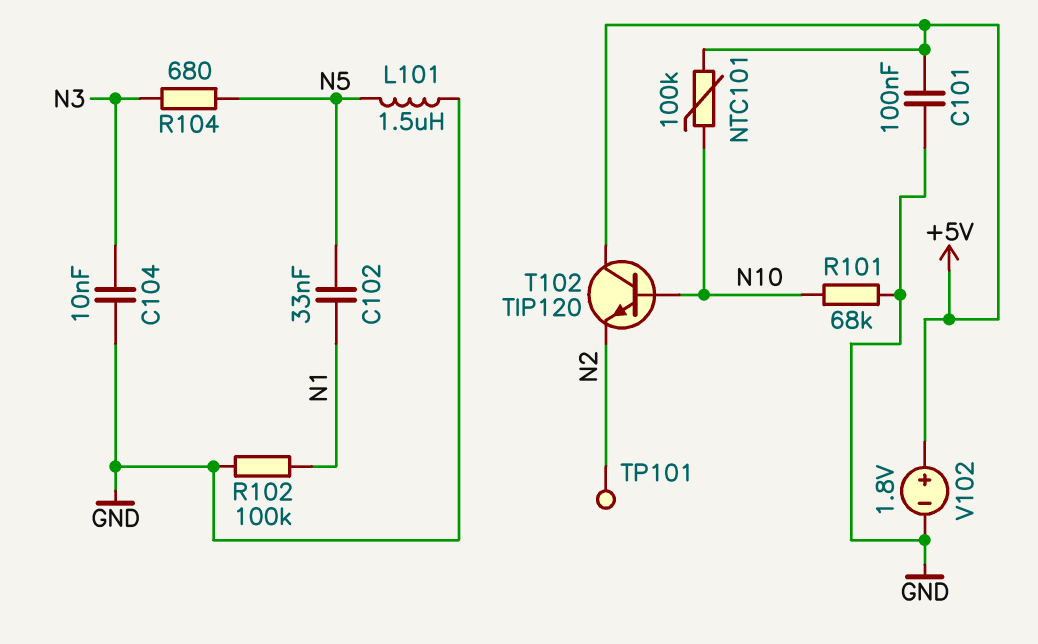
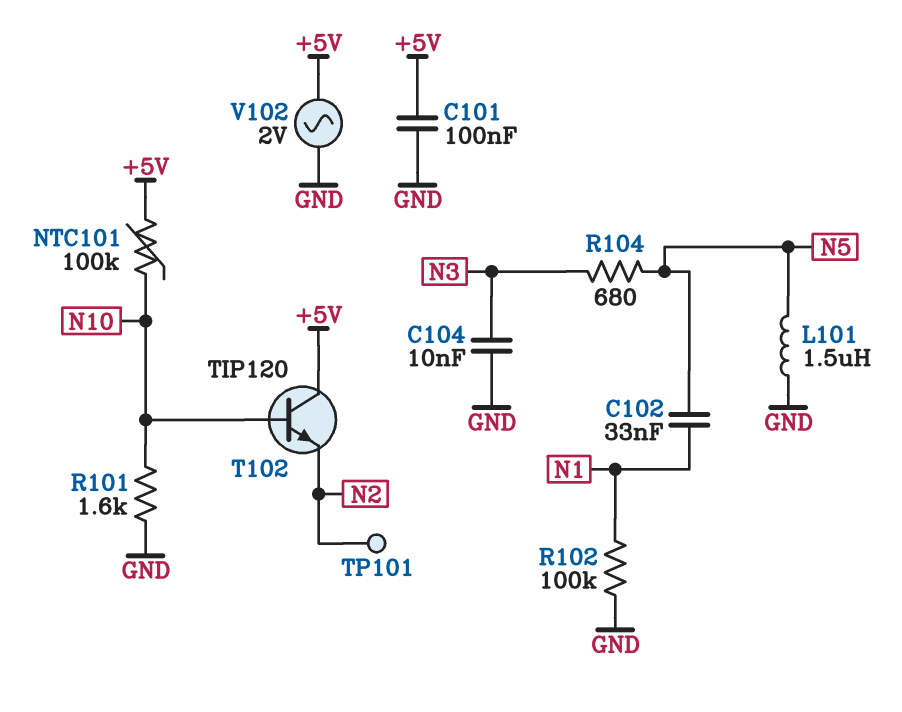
R101: 68k (GND, N10) -> 1.6k (GND, N10)
V102: 1.8V (plus +5V, minus GND) -> AC 2V (+5V, GND)

